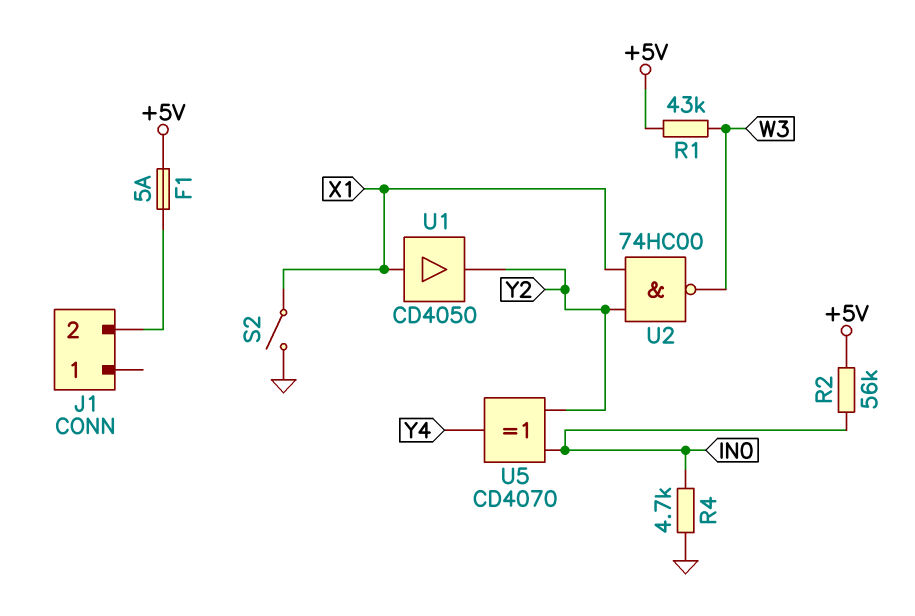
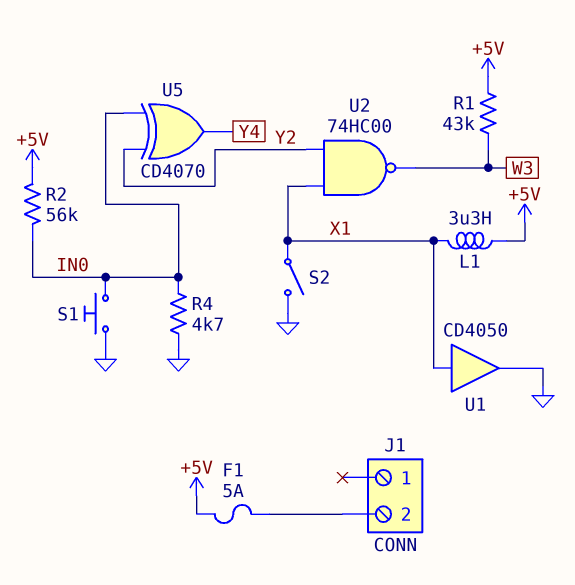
L1: none -> 3.3uH (+5V, X1)
S1: none -> button (GND, IN0)
U1: buffer CD4050 (in X1, out Y2) -> buffer CD4050 (in X1, out GND)

